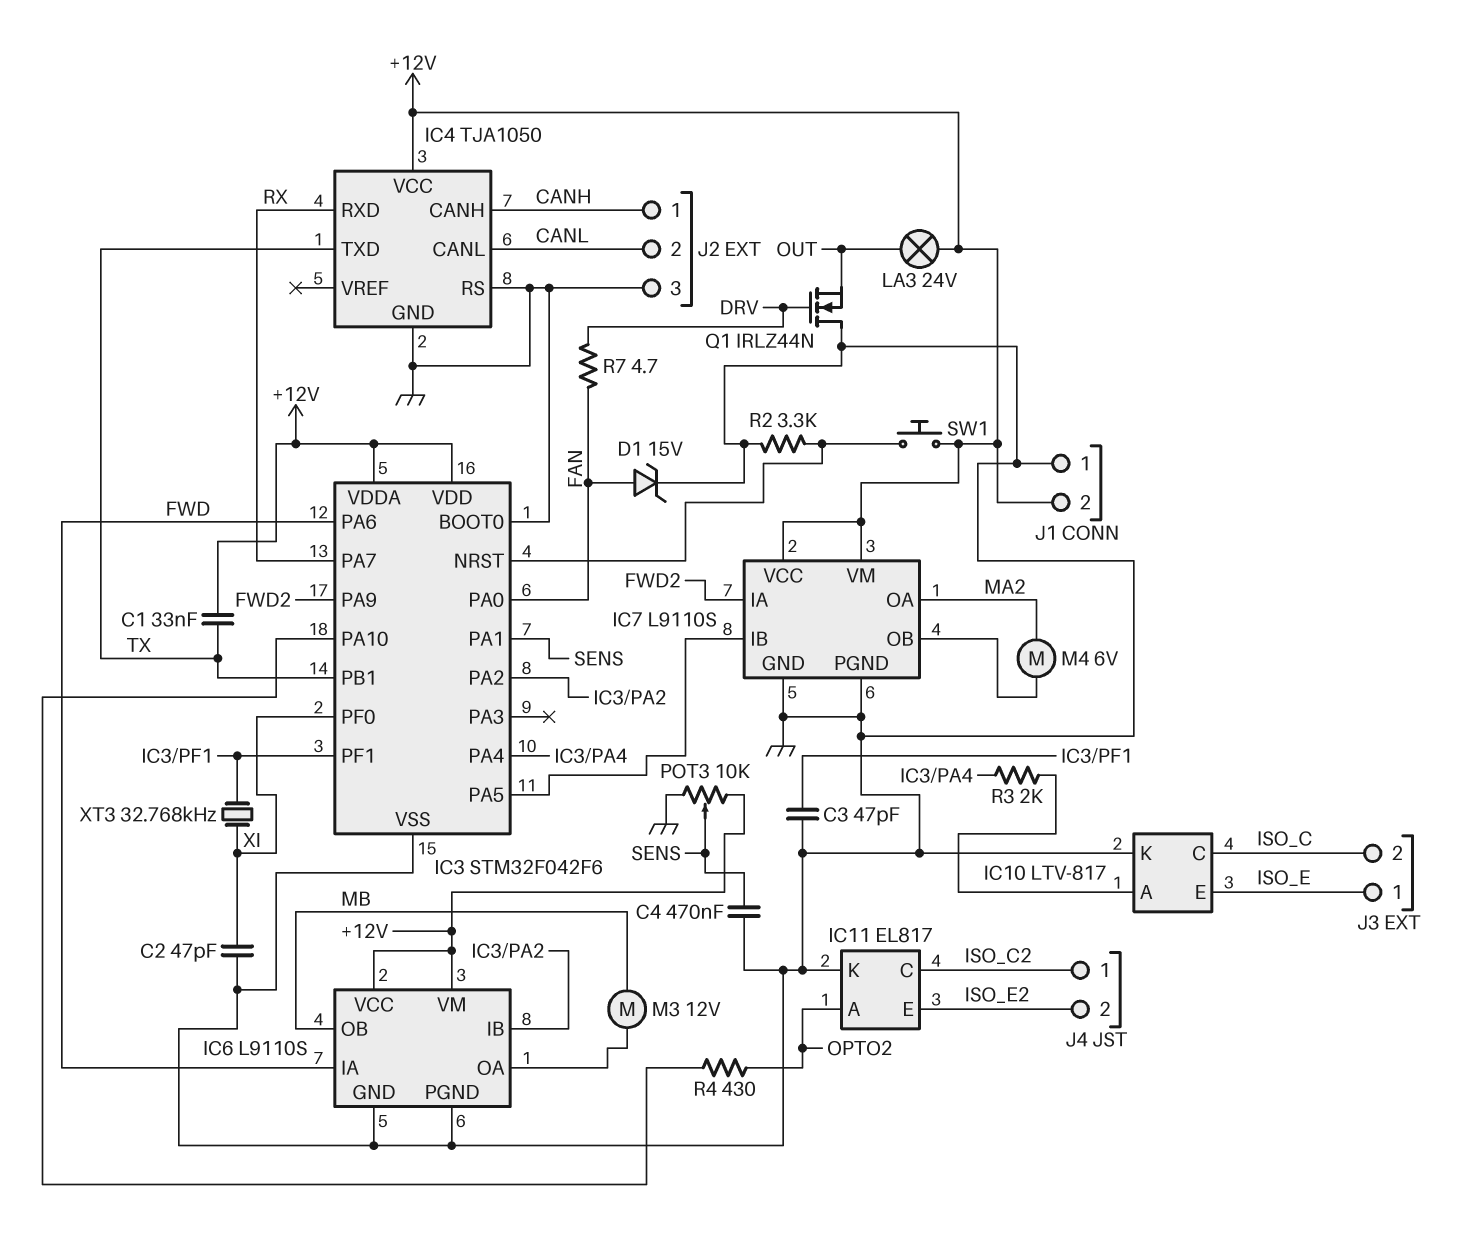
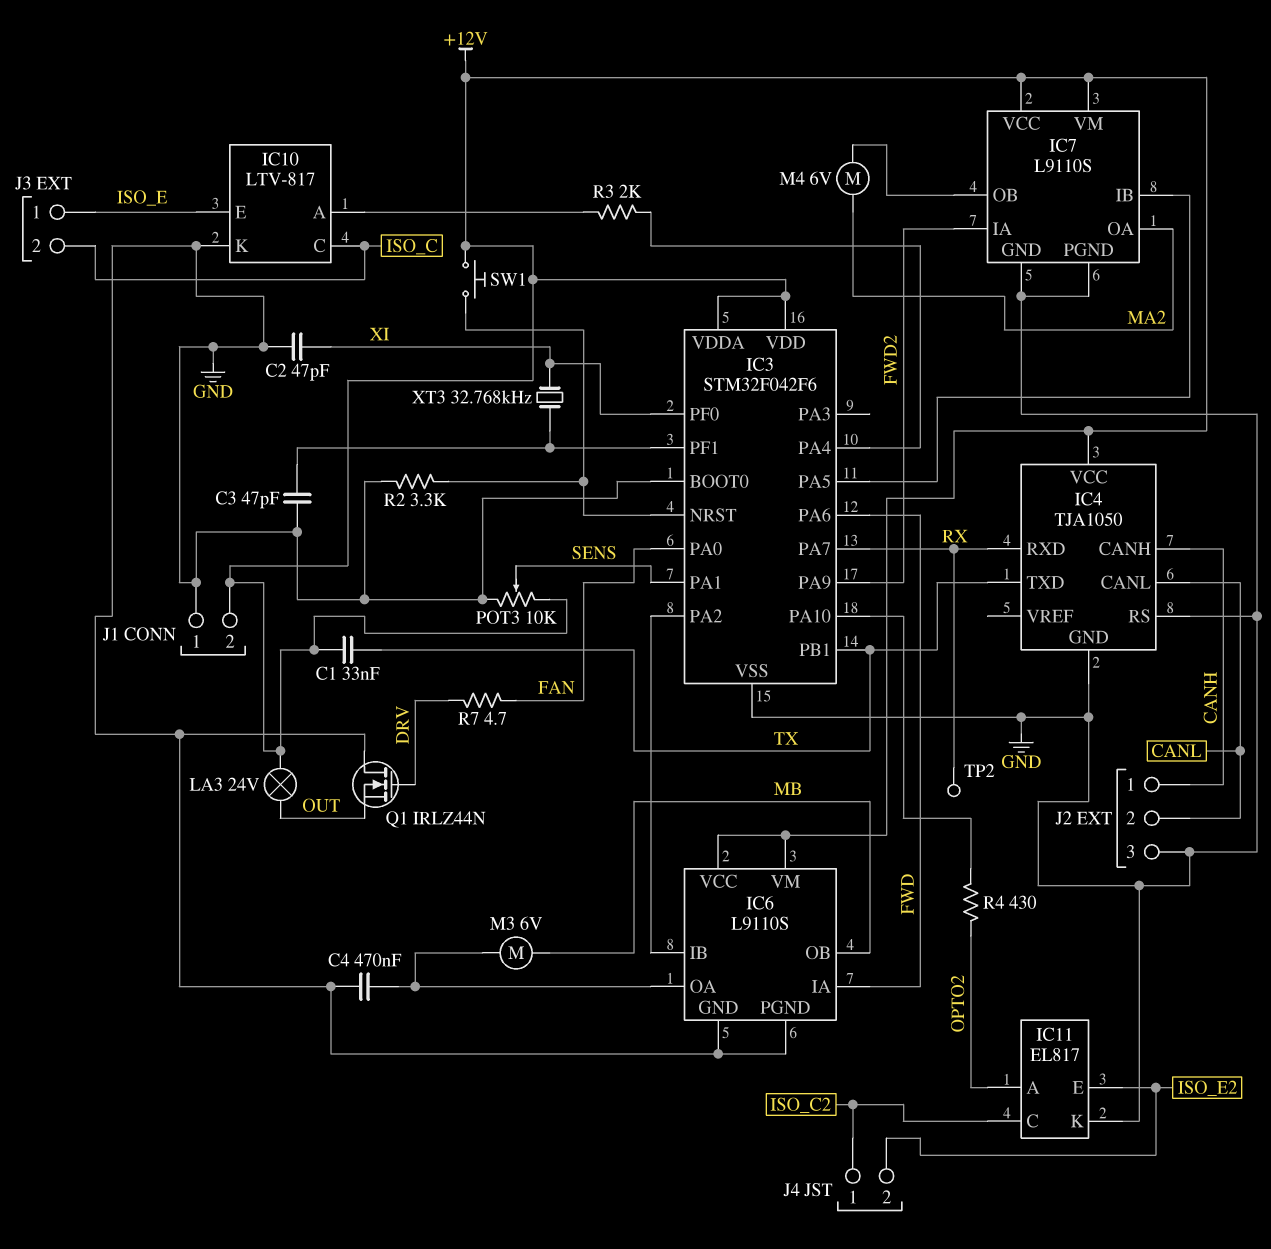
C4: 470nF (GND, SENS) -> 470nF (GND, IC6/OA)
D1: zener 15V (A FAN, K GND) -> none
M3: motor 12V (IC6/OA, MB) -> motor 6V (IC6/OA, MB)
TP2: none -> test point (RX)

